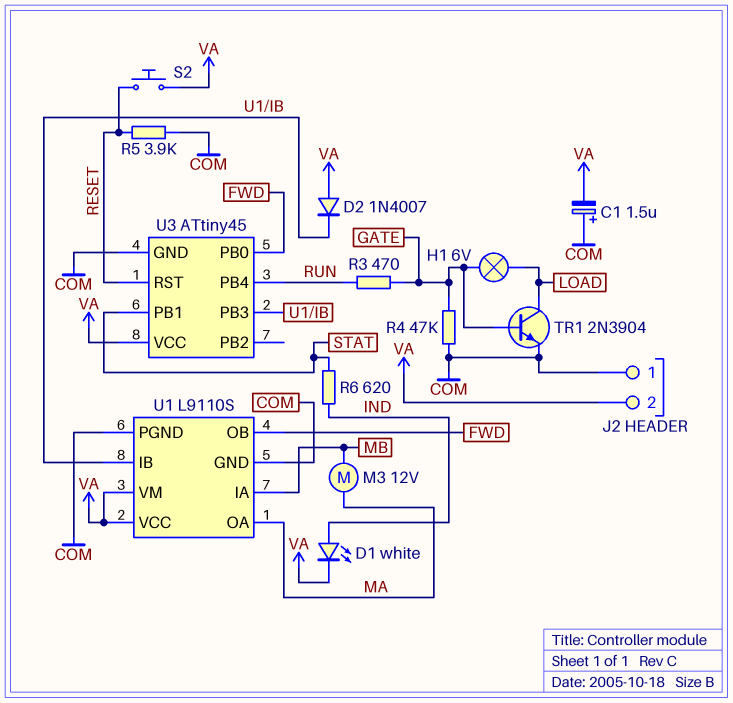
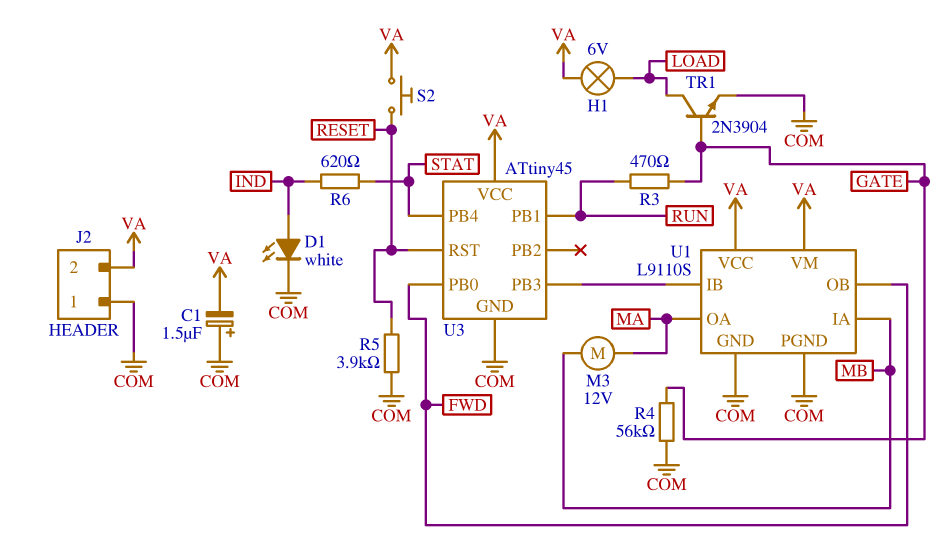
D1: LED white (A IND, K VA) -> LED white (A IND, K COM)
D2: diode 1N4007 (A VA, K U1/IB) -> none
H1: lamp 6V (GATE, LOAD) -> lamp 6V (LOAD, VA)
R4: 47k (COM, GATE) -> 56k (COM, GATE)
U3 pin PB1: STAT -> RUN
U3 pin PB4: RUN -> STAT

